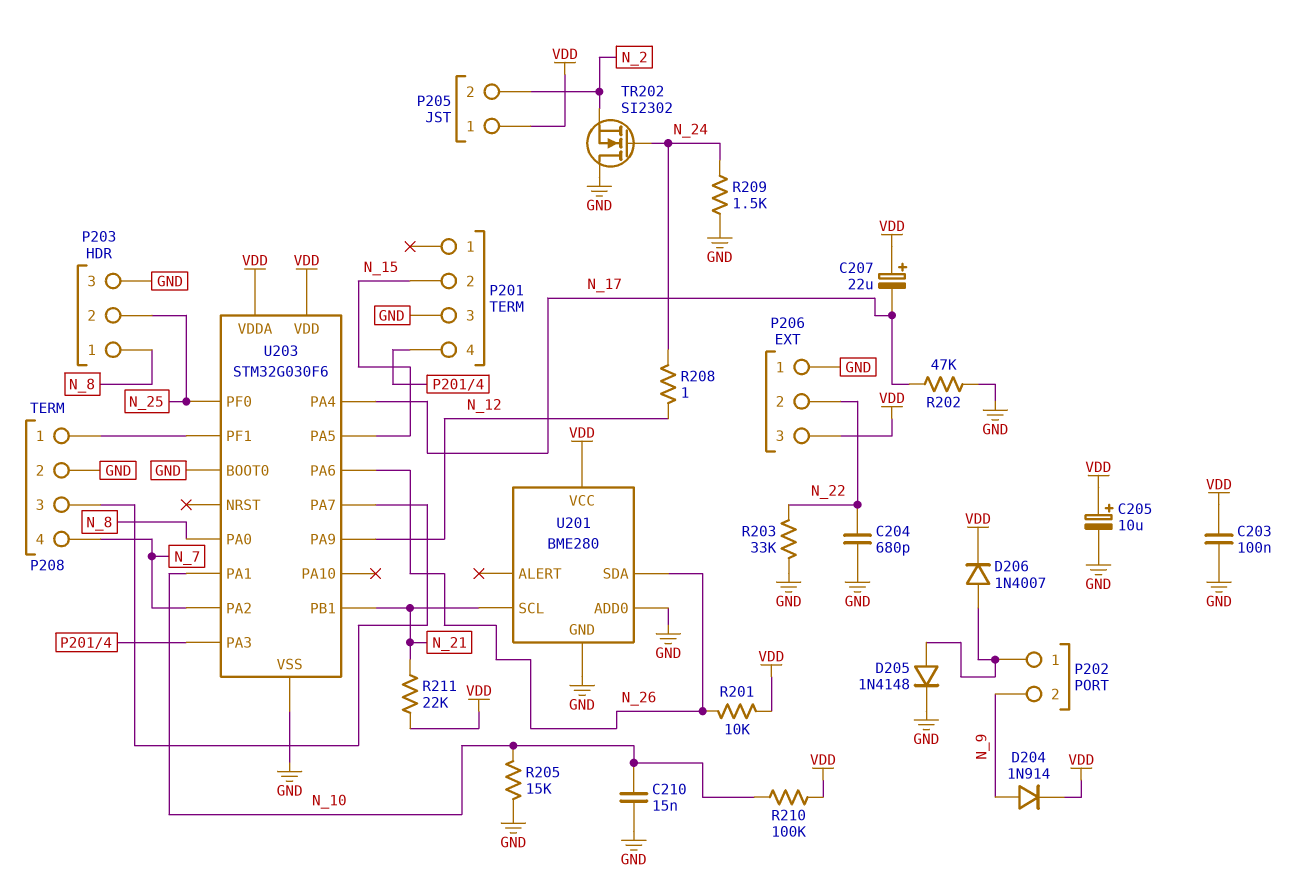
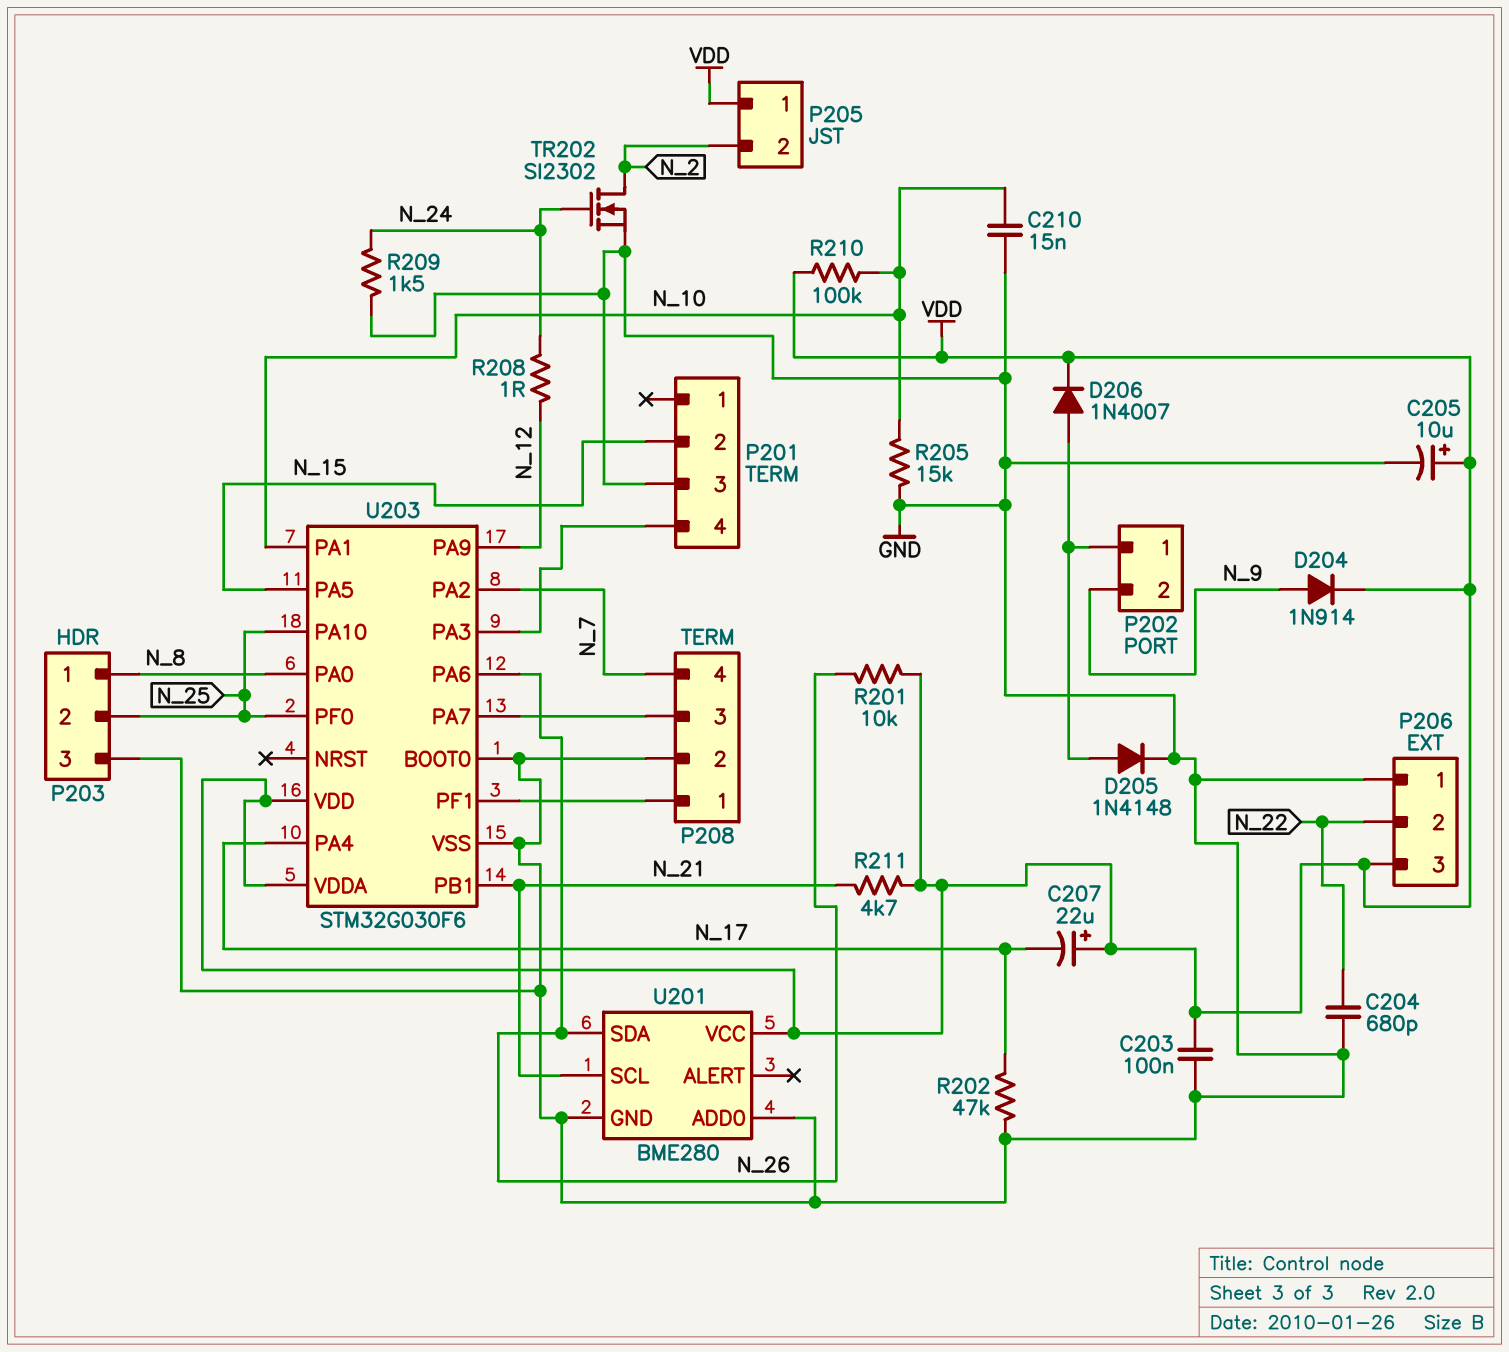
R203: 33k (GND, N_22) -> none
R211: 22k (N_21, VDD) -> 4.7k (N_21, VDD)
TR202: NMOS SI2302 (G N_24, D GND, S N_2) -> NMOS SI2302 (G N_24, D N_2, S GND)
U203 pin PA10: none -> N_25

